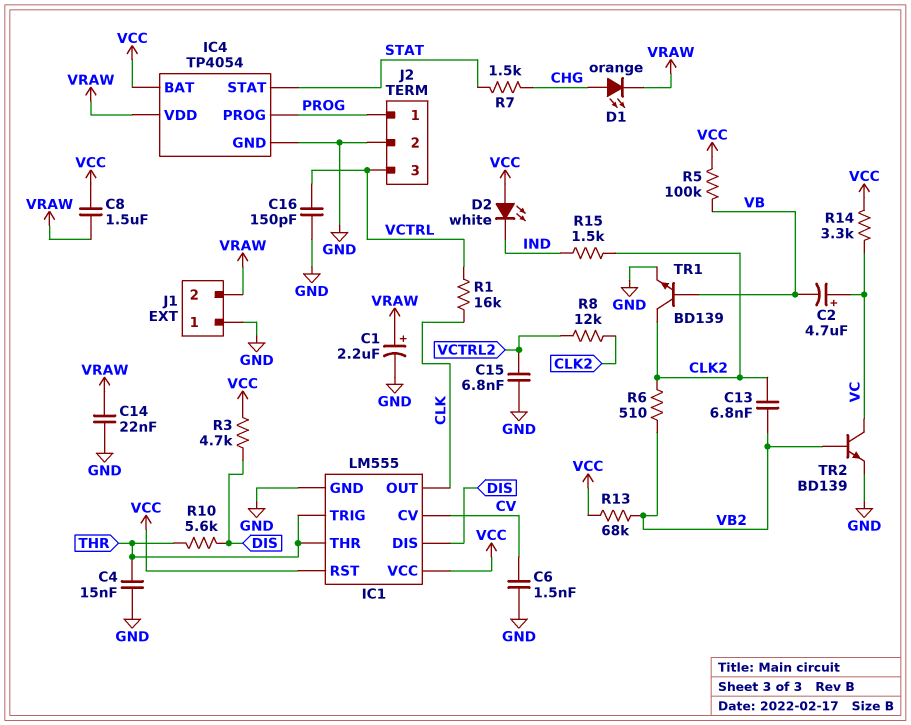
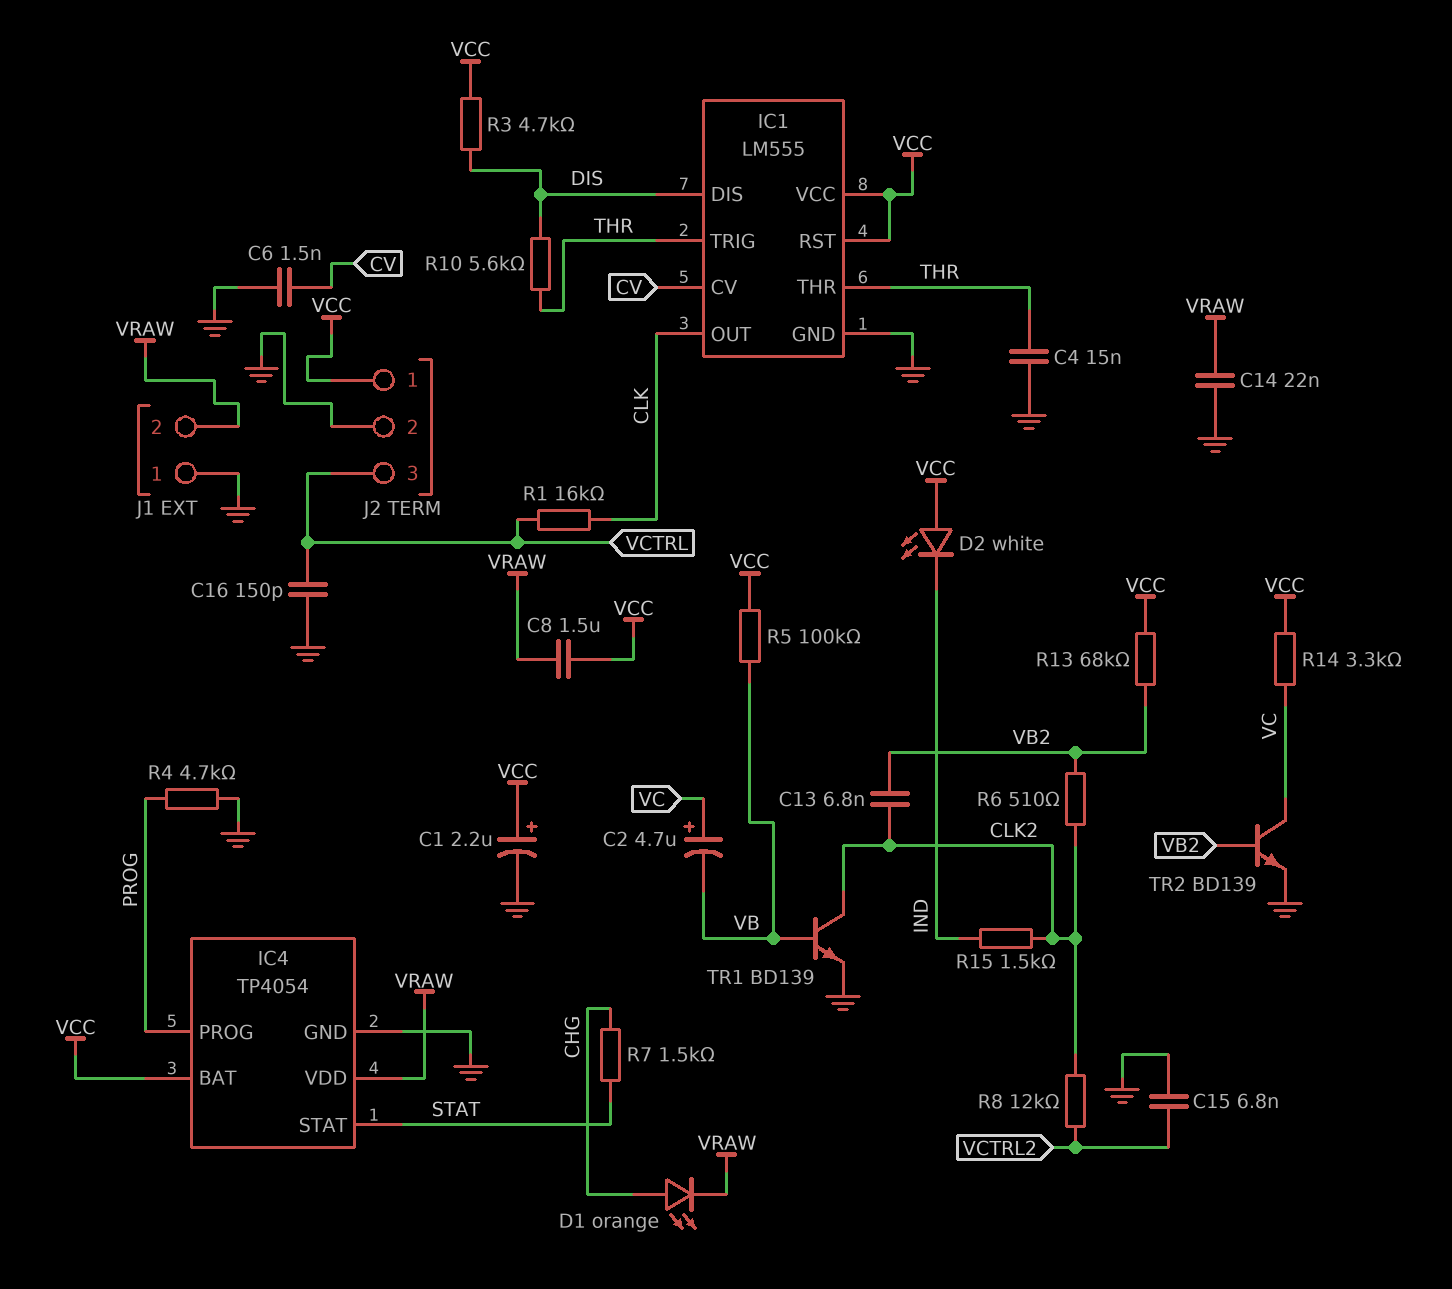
C1: 2.2uF (plus VRAW, minus GND) -> 2.2uF (plus VCC, minus GND)
J2 pin 1: PROG -> VCC
R4: none -> 4.7k (GND, PROG)

